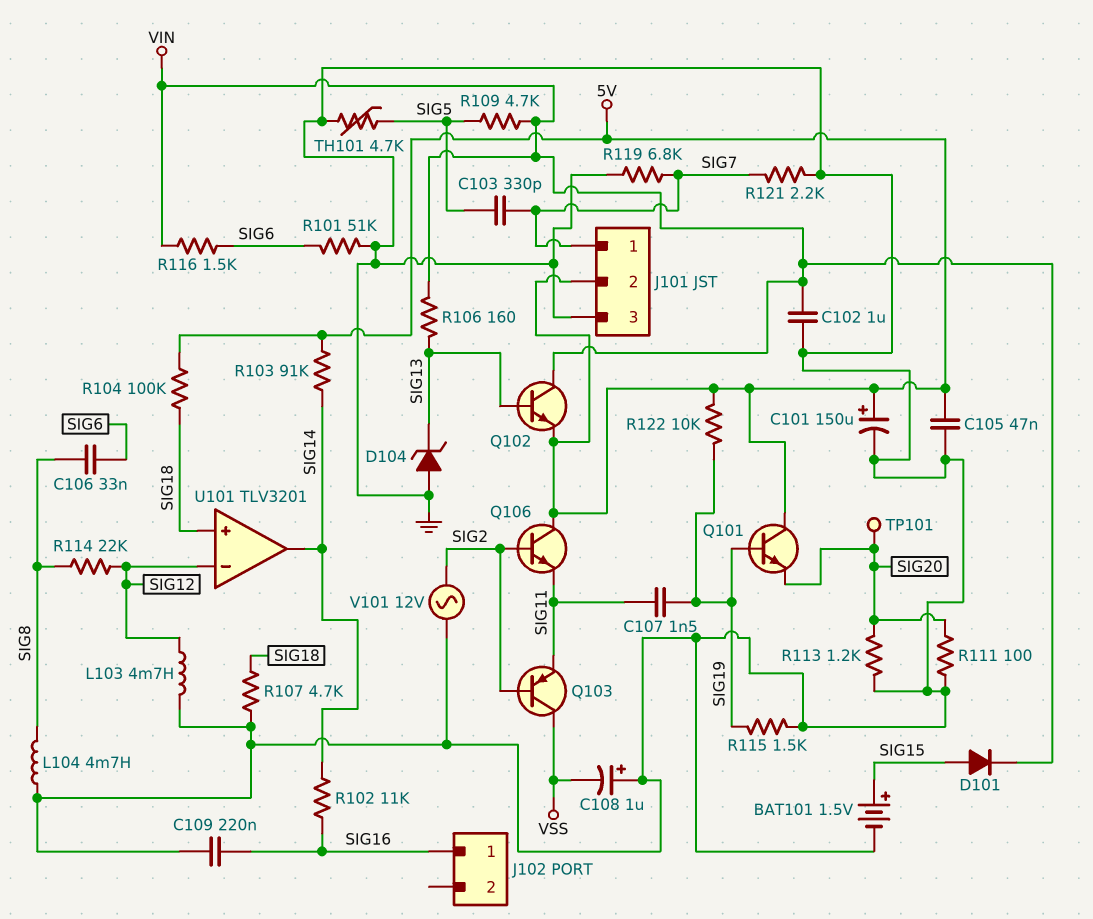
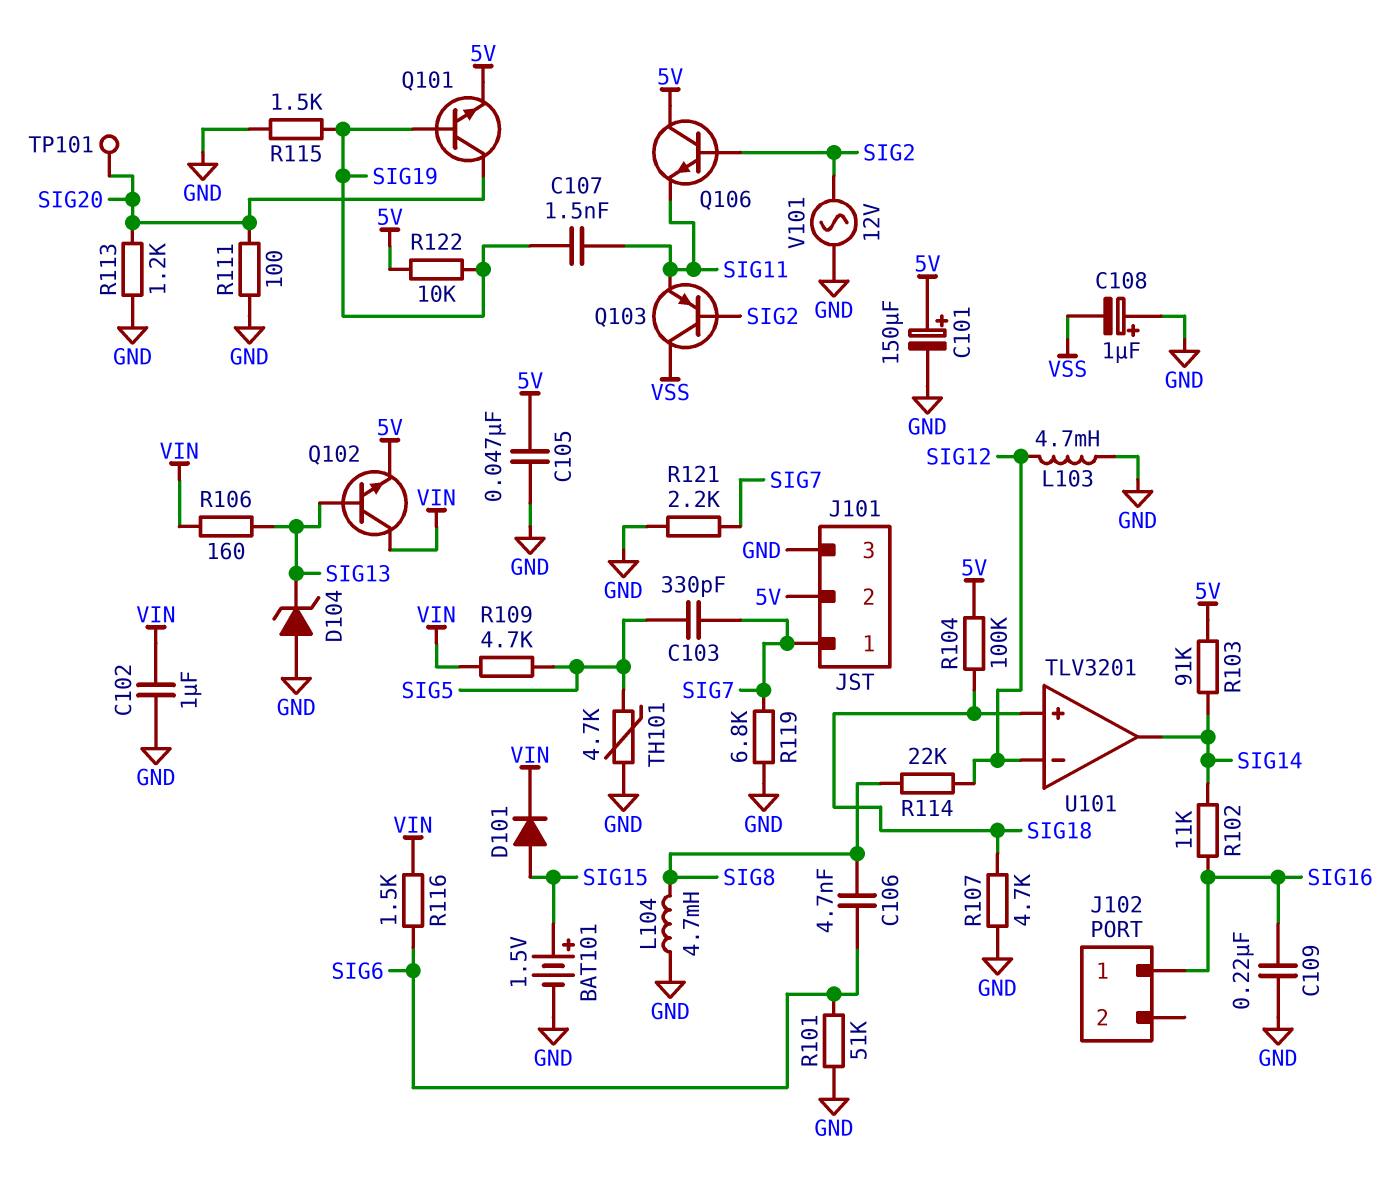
C106: 33nF (SIG6, SIG8) -> 4.7nF (SIG6, SIG8)
Q101: NPN (B SIG19, C 5V, E SIG20) -> NPN (B SIG19, C SIG20, E 5V)

